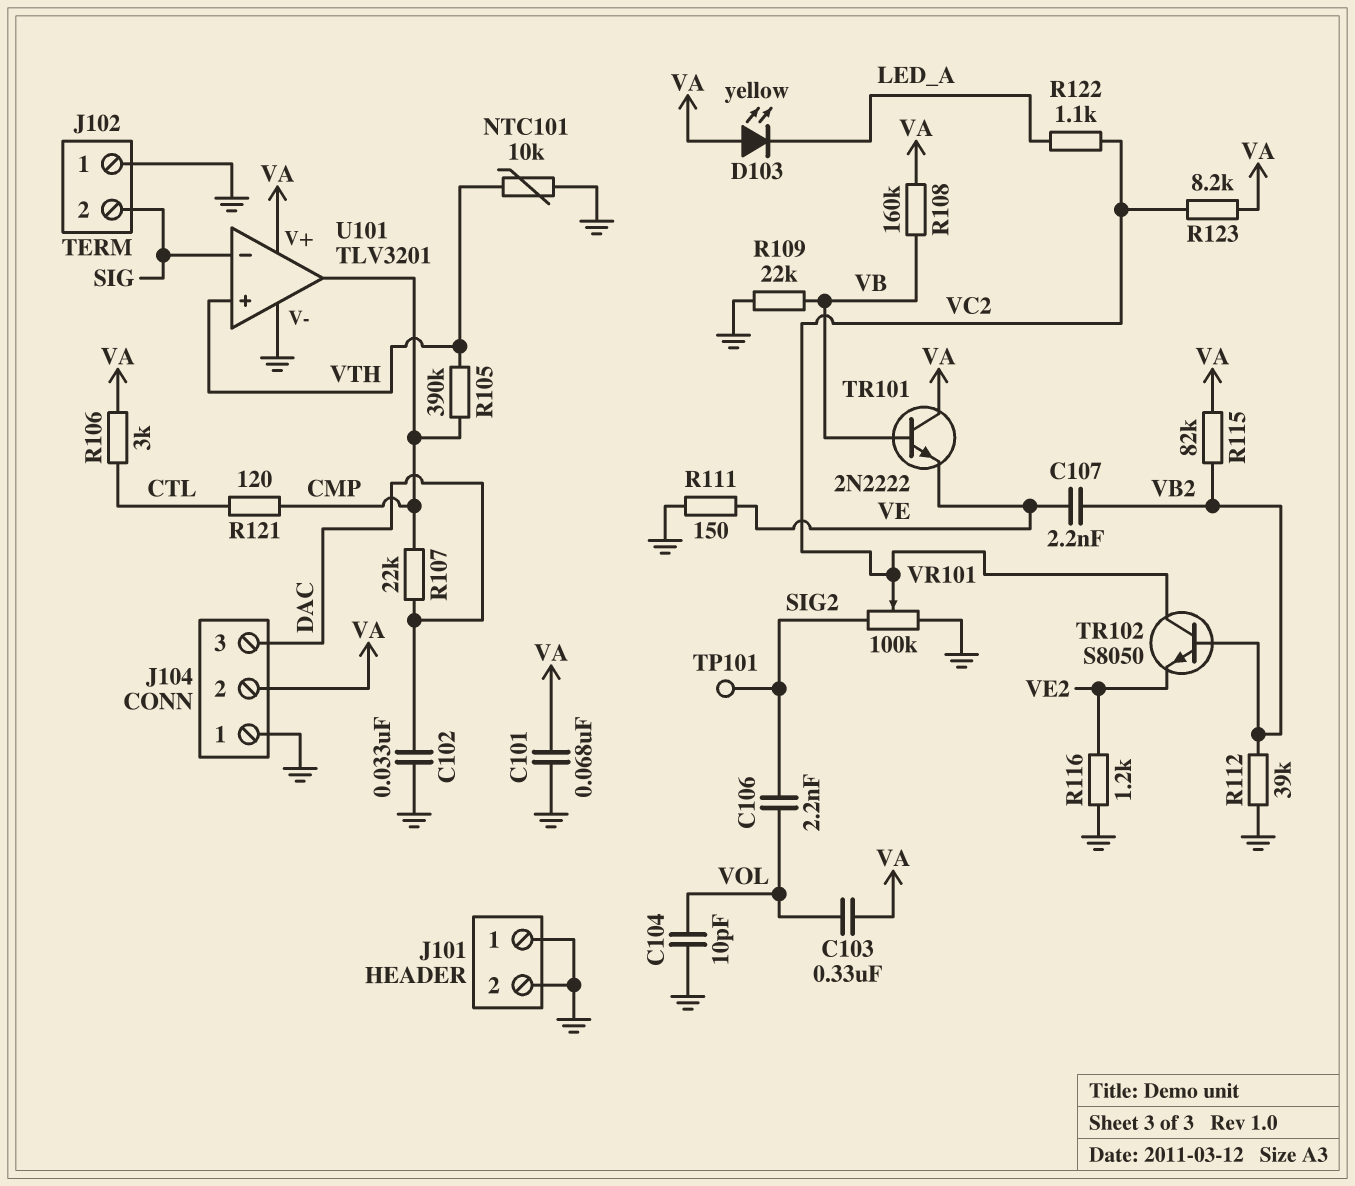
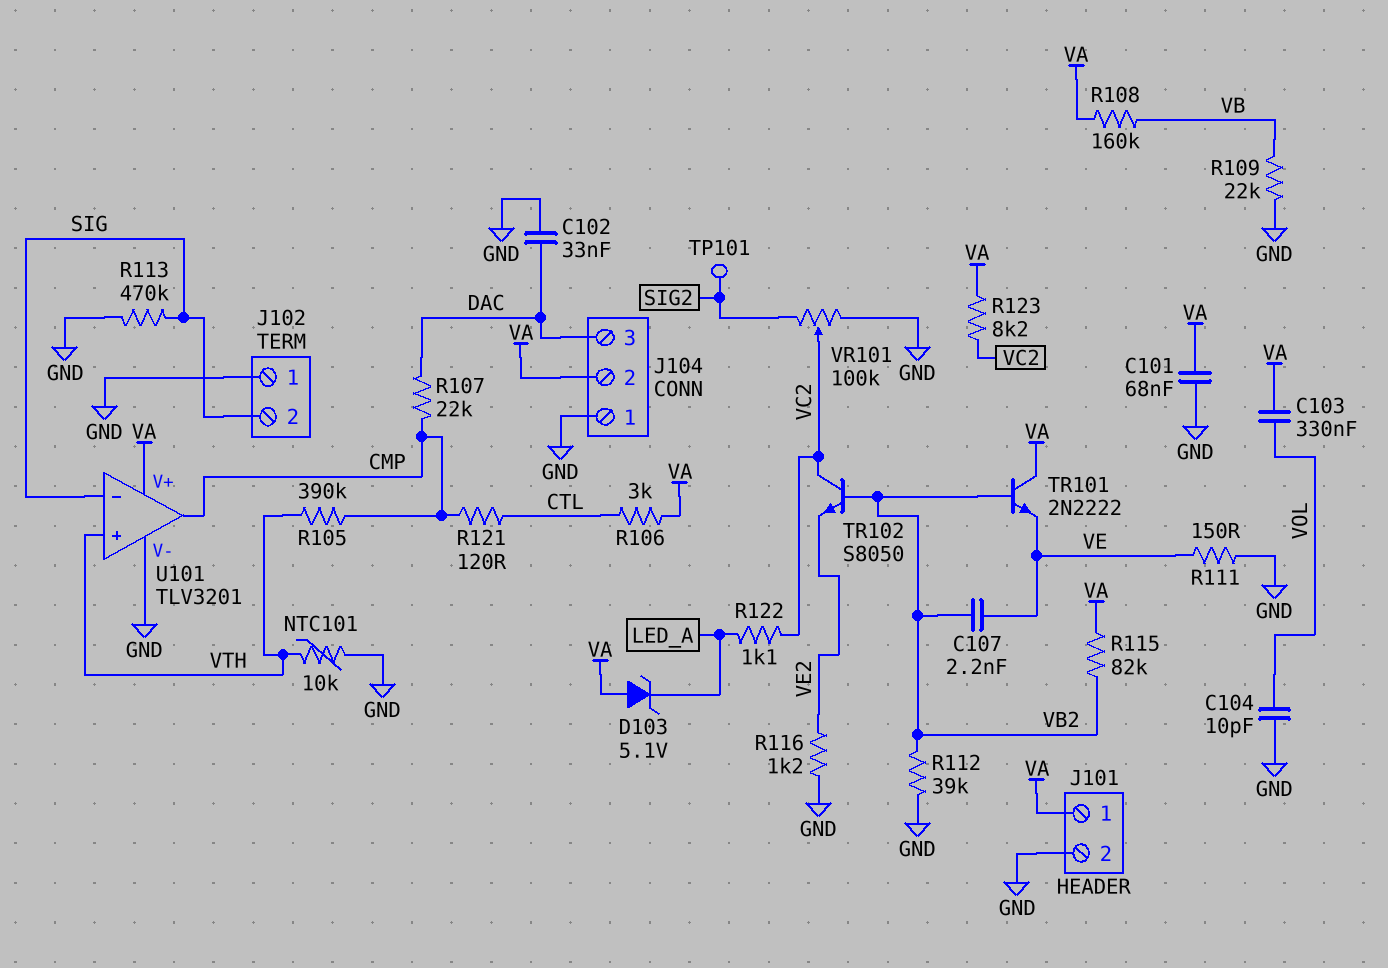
C106: 2.2nF (SIG2, VOL) -> none
D103: LED yellow (A VA, K LED_A) -> zener 5.1V (A VA, K LED_A)
J101 pin 1: GND -> VA
R113: none -> 470k (GND, SIG)
TR101: NPN 2N2222 (B VB, C VA, E VE) -> NPN 2N2222 (B VB2, C VA, E VE)

